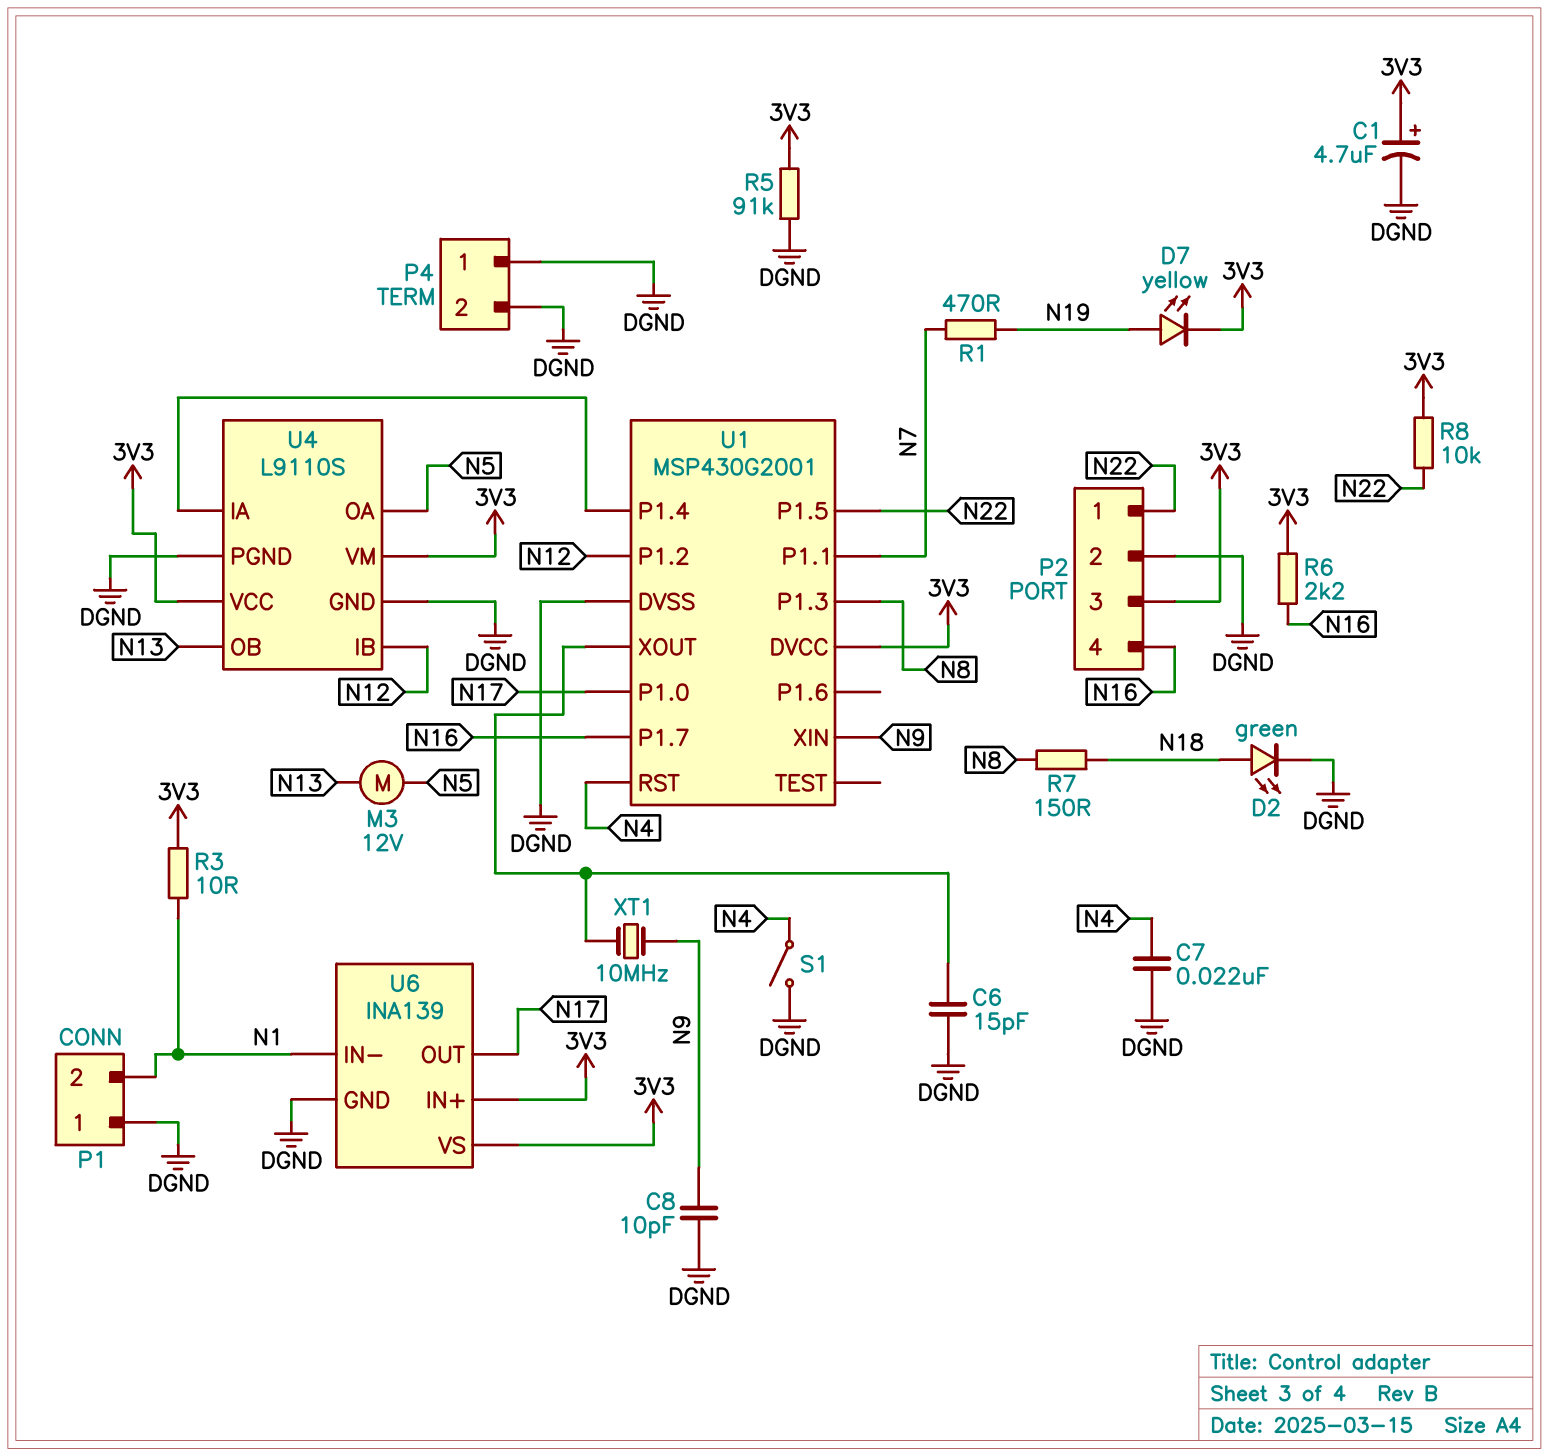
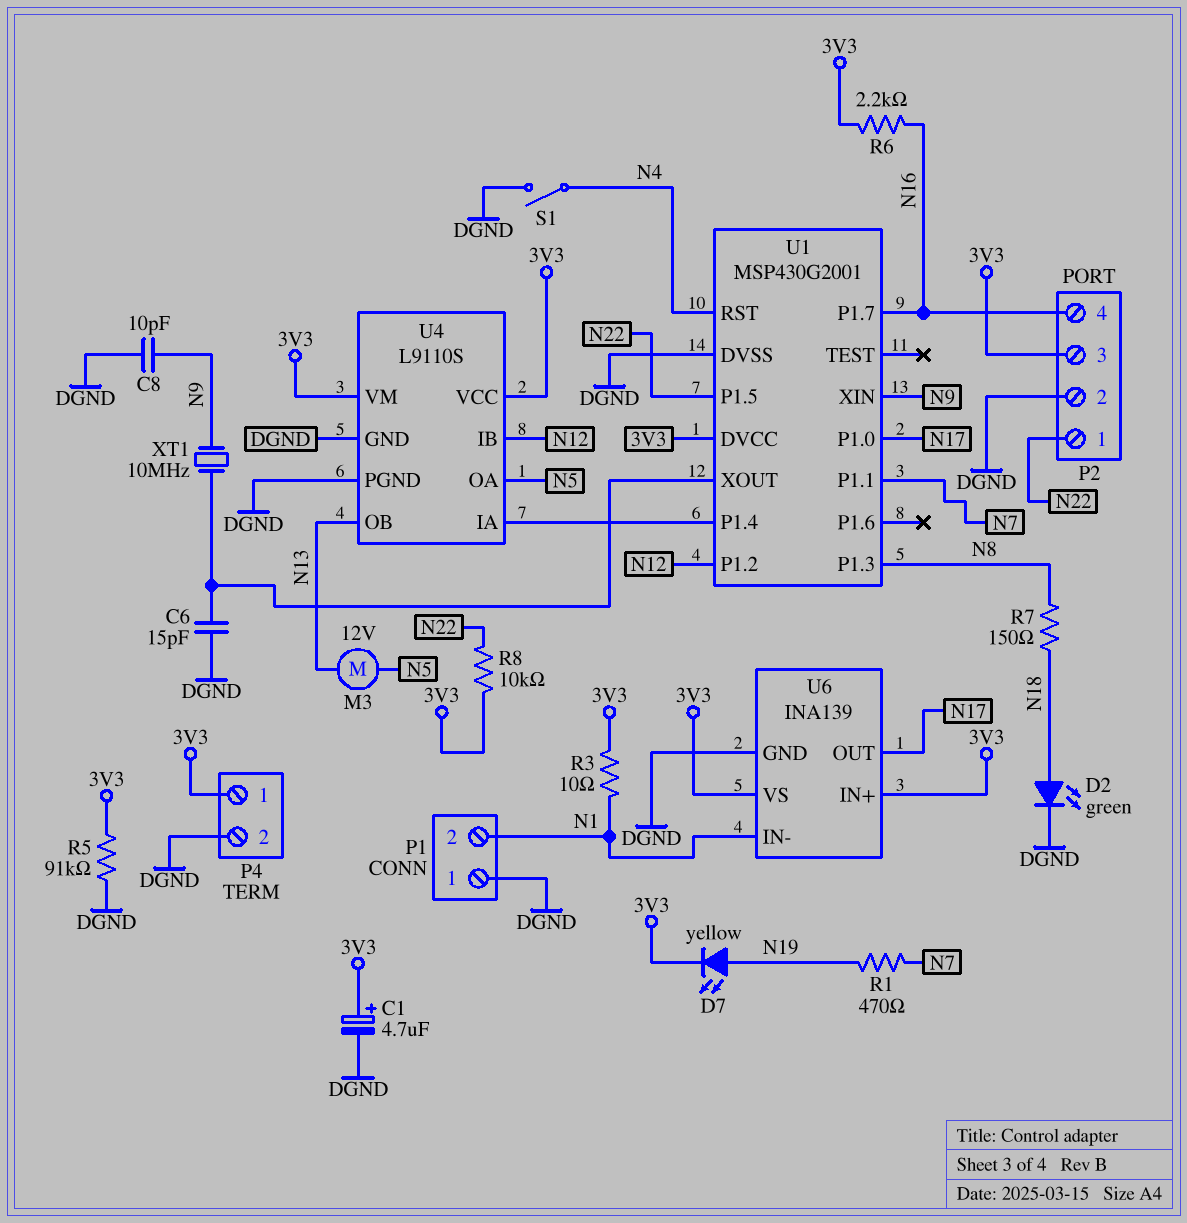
C7: 22nF (DGND, N4) -> none
P4 pin 1: DGND -> 3V3

